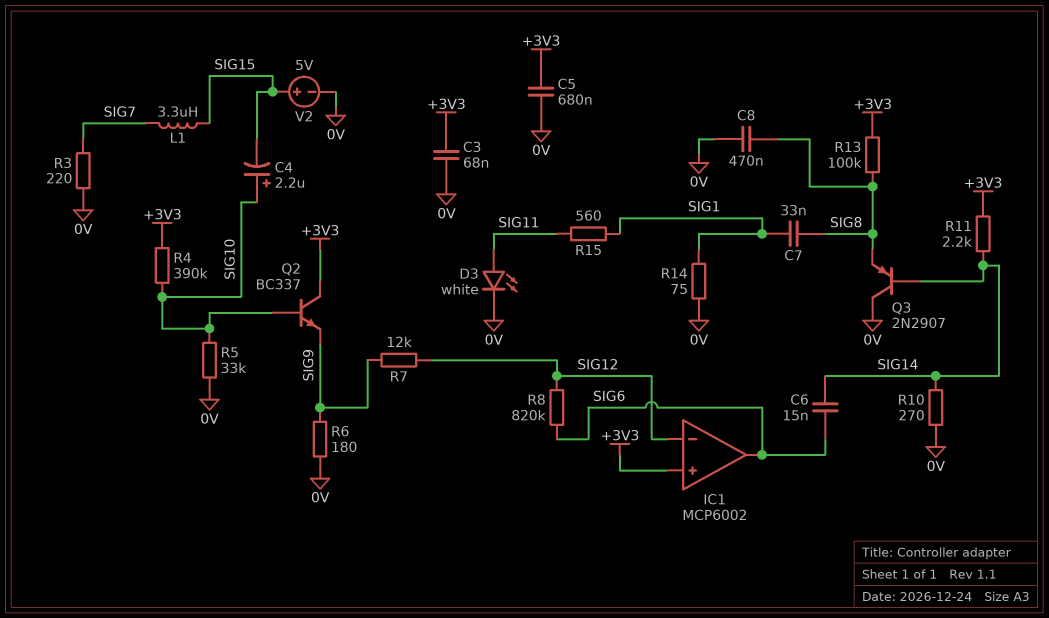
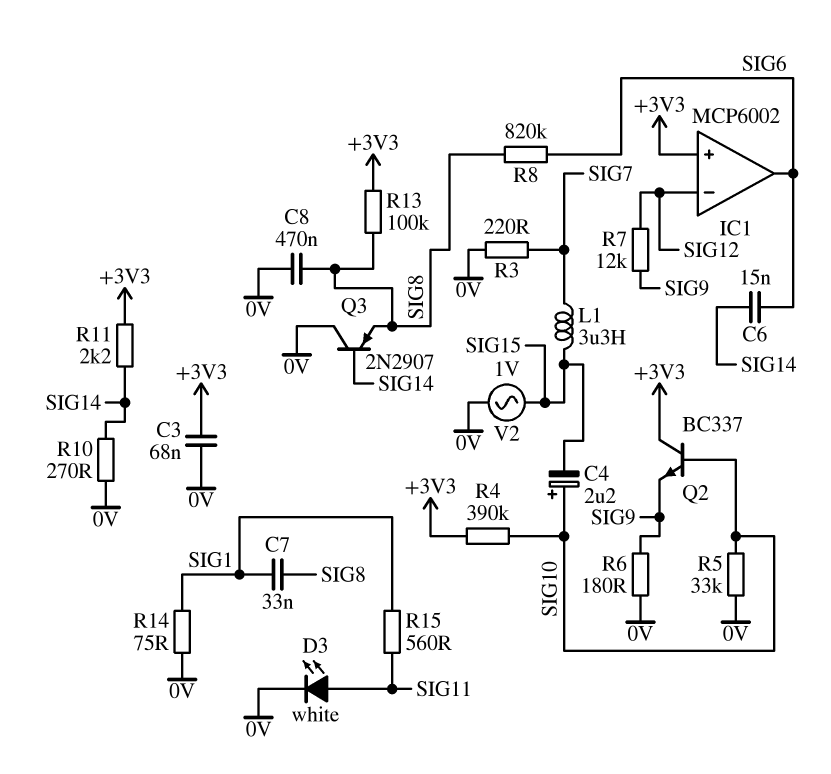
C5: 680nF (+3V3, 0V) -> none
R8: 820k (SIG6, SIG12) -> 820k (SIG6, SIG8)
V2: 5V (plus SIG15, minus 0V) -> AC 1V (0V, SIG15)

